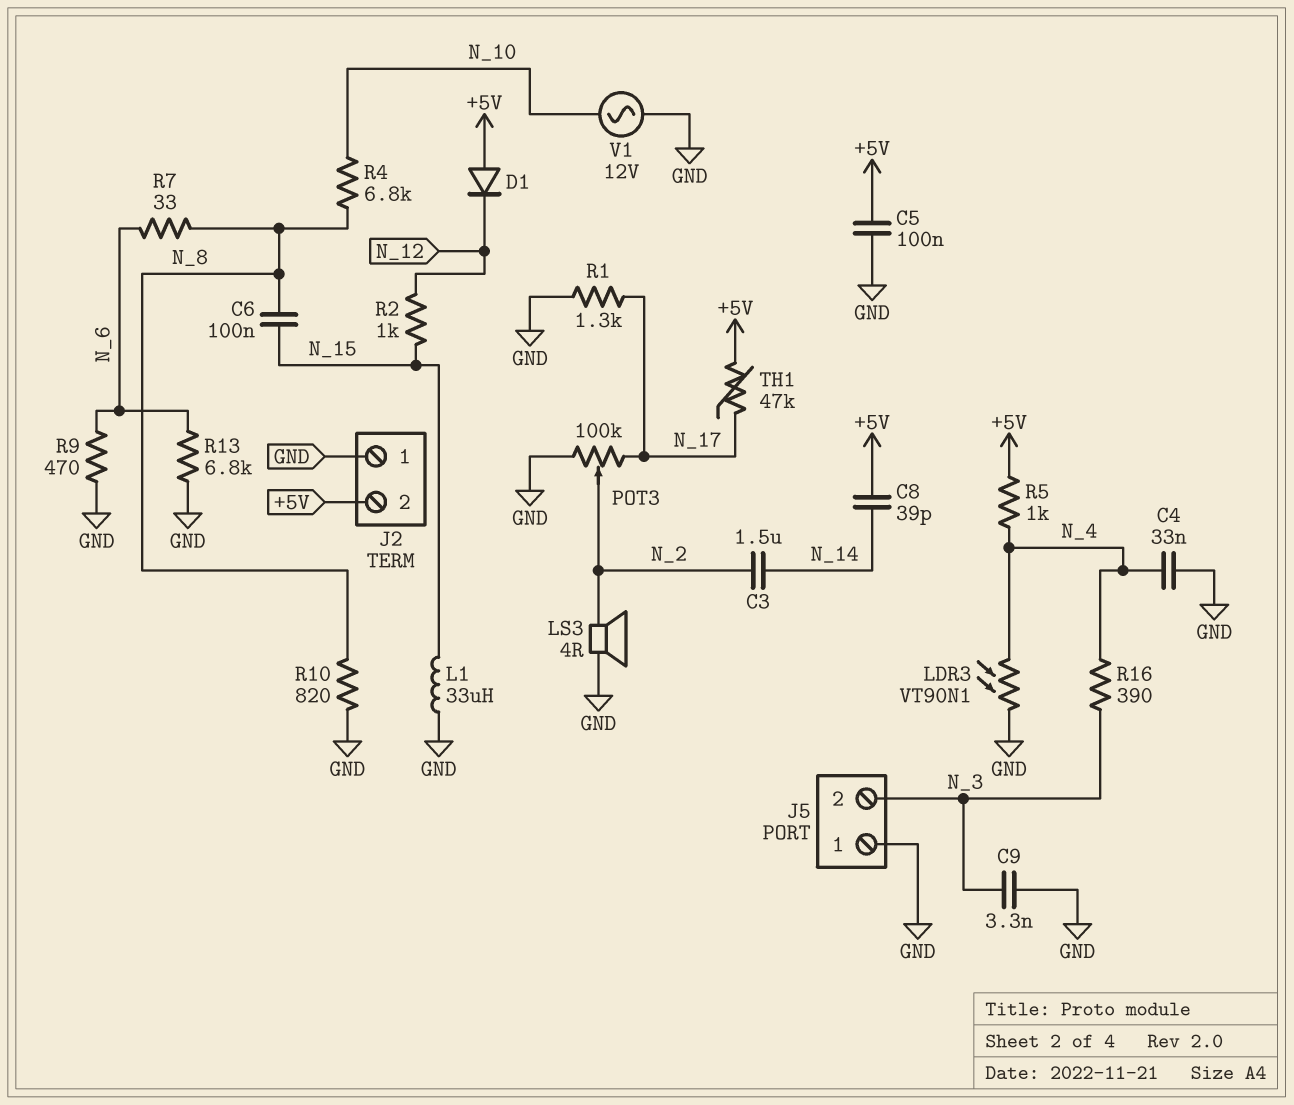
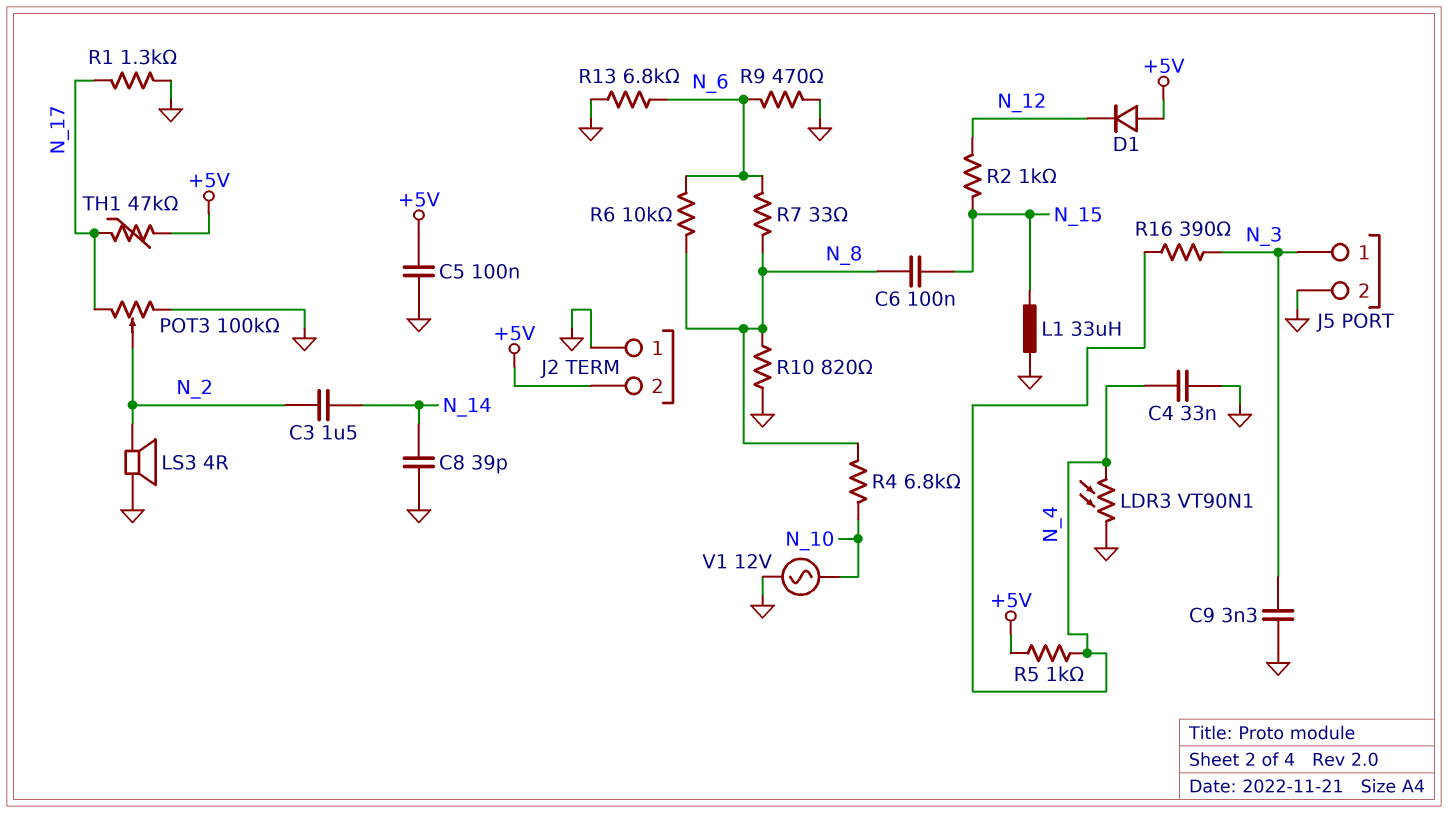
C8: 39pF (+5V, N_14) -> 39pF (GND, N_14)
J5 pin 1: GND -> N_3
J5 pin 2: N_3 -> GND
R6: none -> 10k (N_6, N_8)

